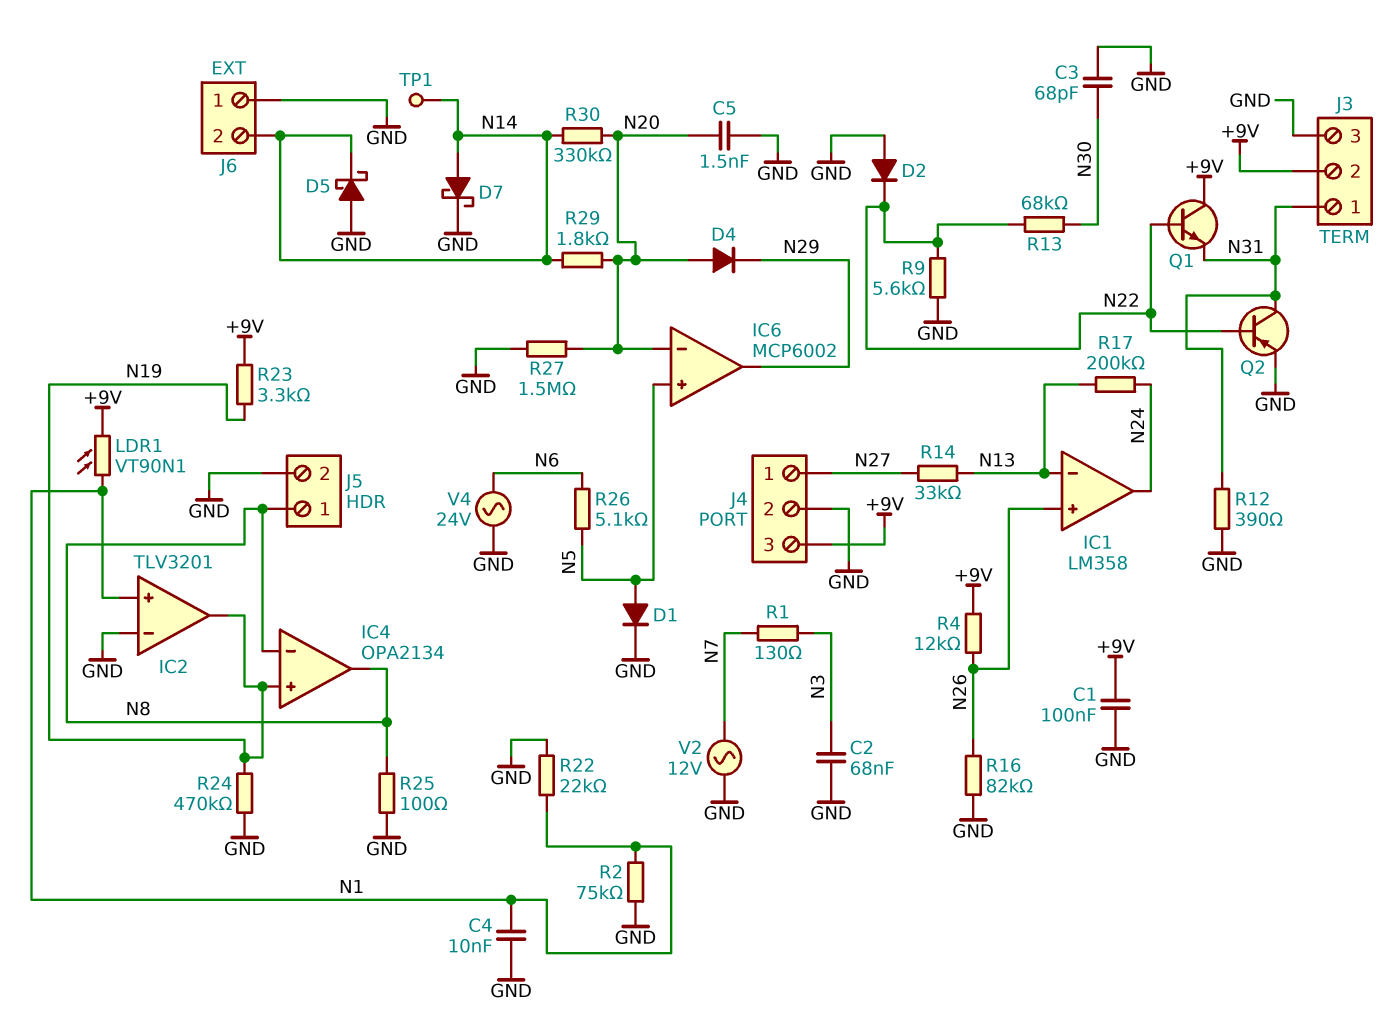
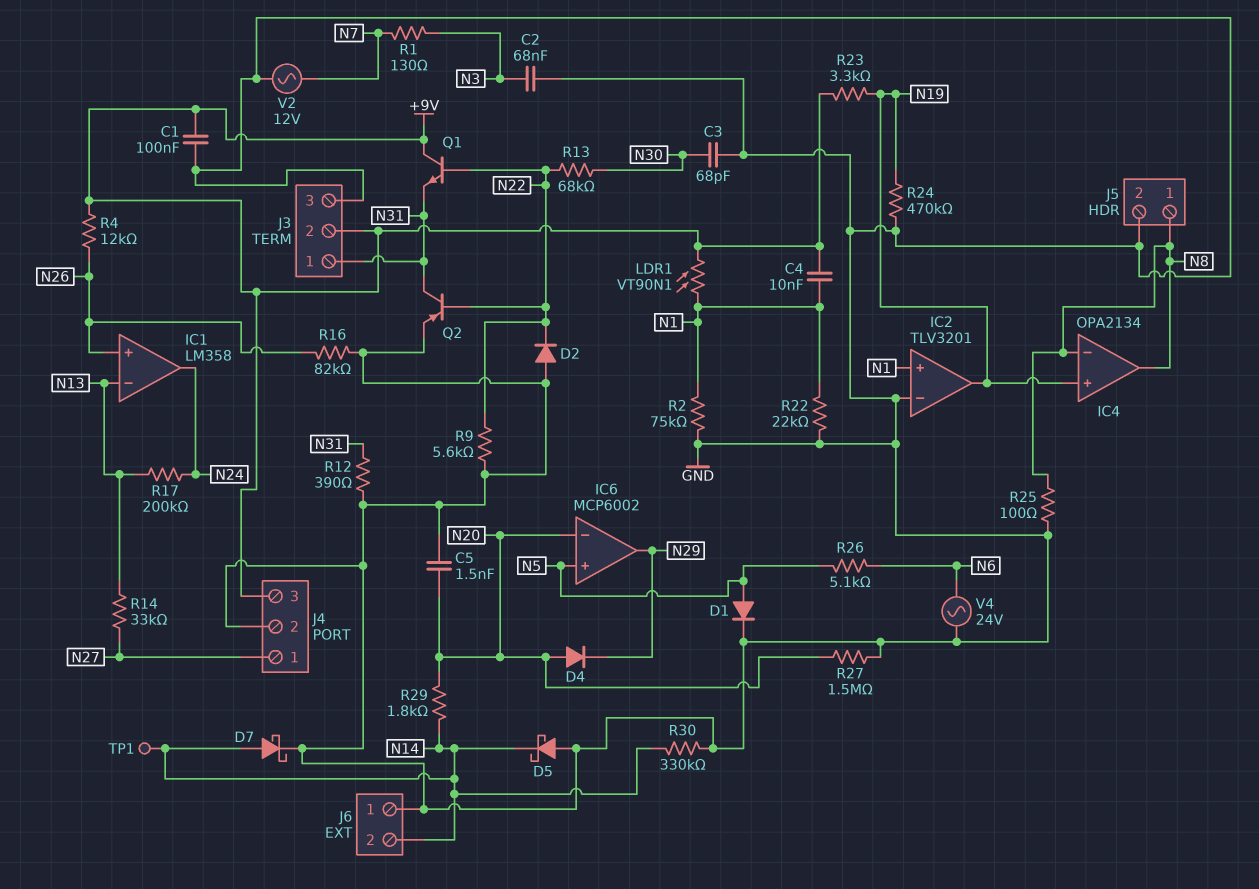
C4: 10nF (GND, N1) -> 10nF (+9V, N1)
R30: 330k (N14, N20) -> 330k (GND, N14)

